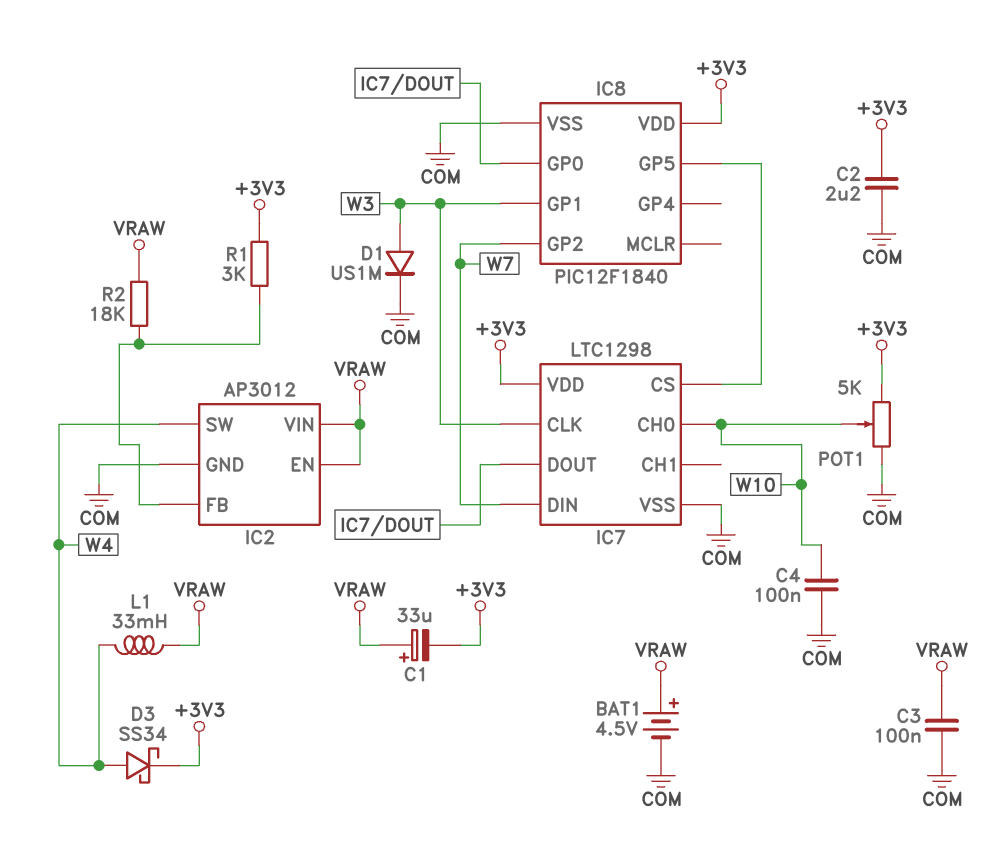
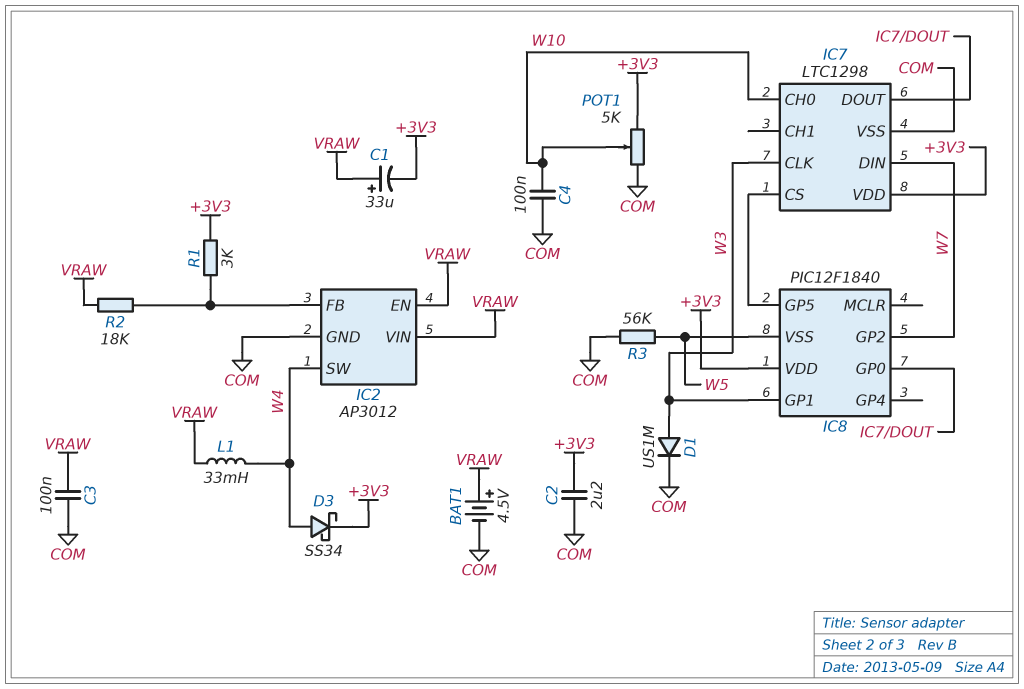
IC8 pin VSS: COM -> W5
R3: none -> 56k (COM, W5)

